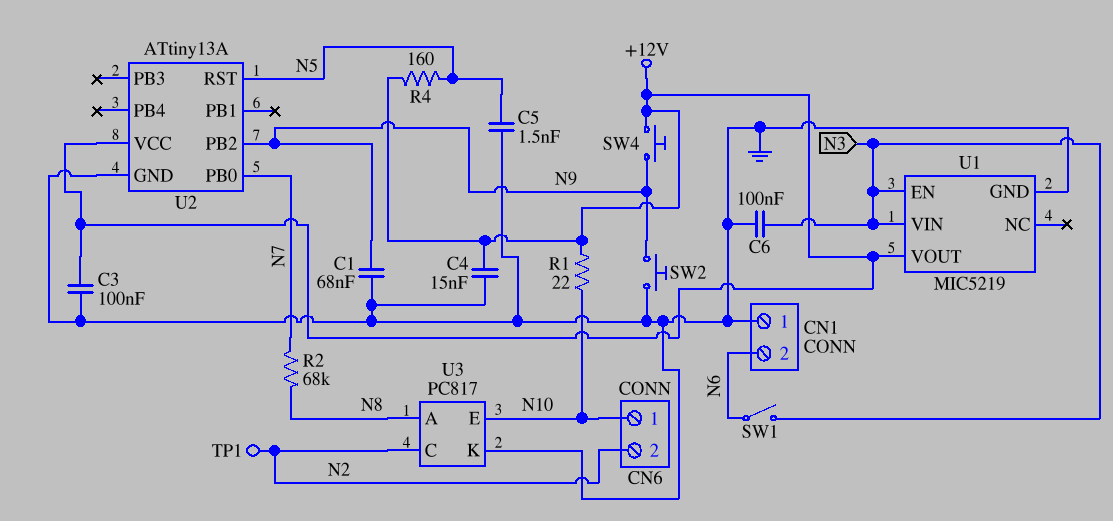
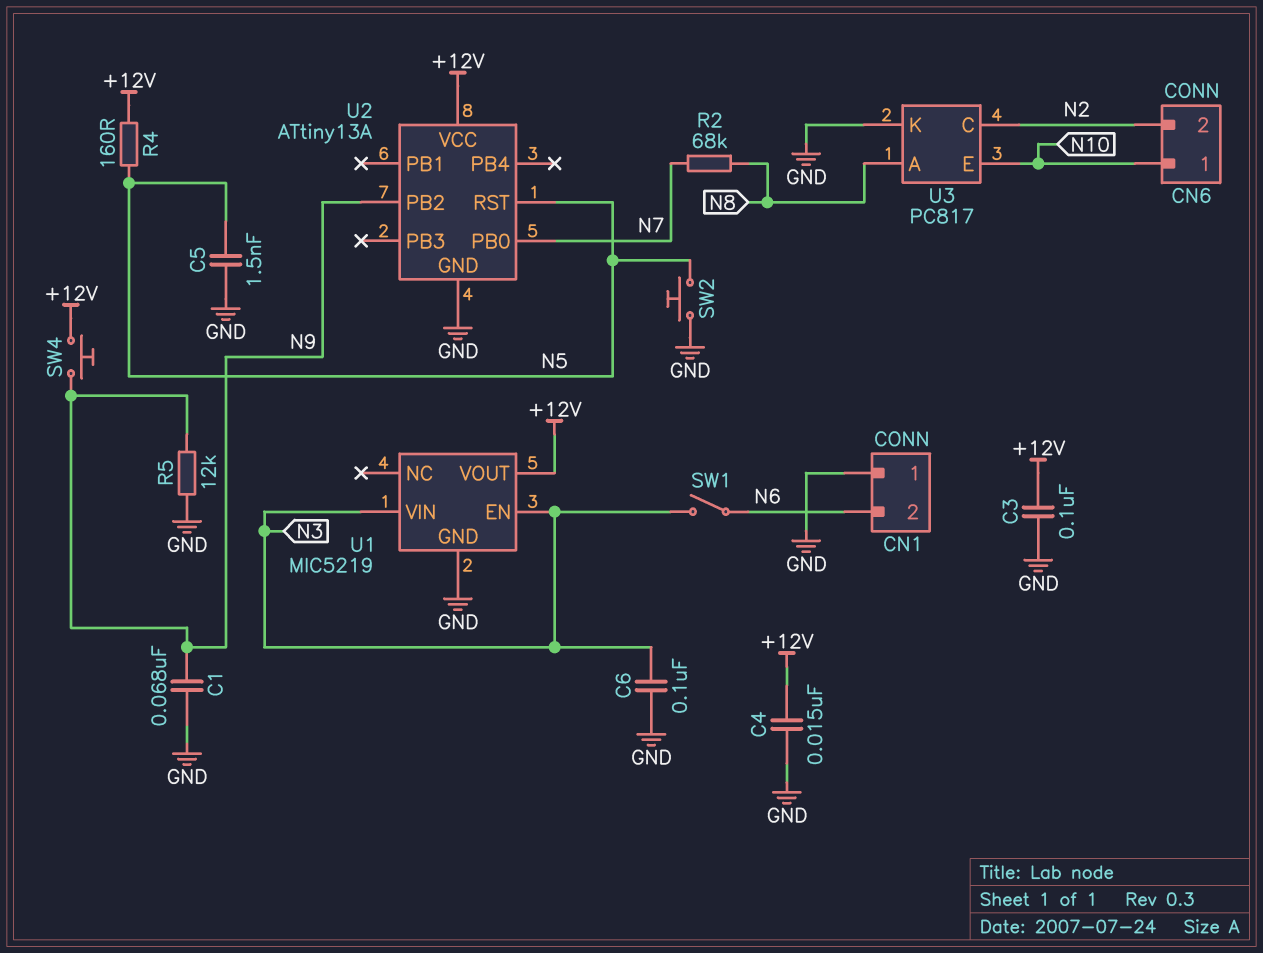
R1: 22 (+12V, N10) -> none
R5: none -> 12k (GND, N9)
SW2: button (GND, N9) -> button (GND, N5)
TP1: test point (N2) -> none

